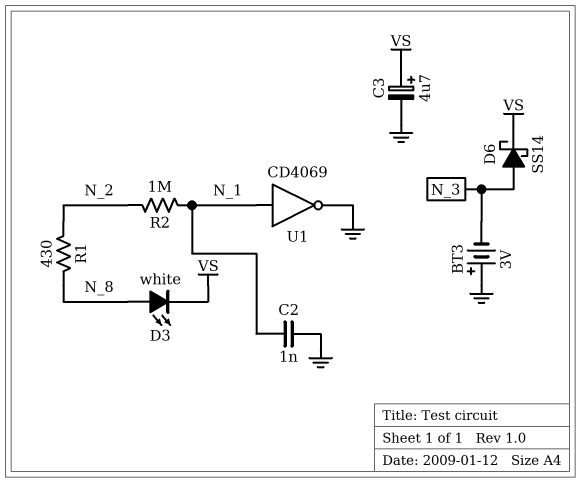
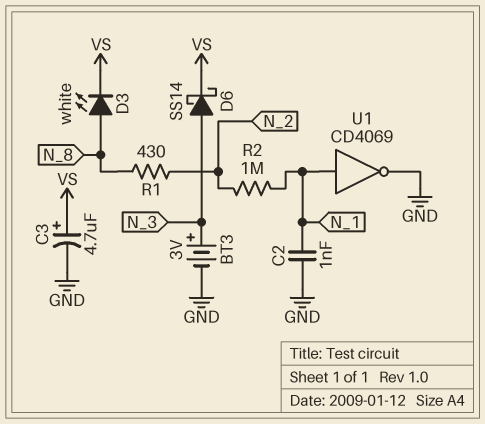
BT3: 3V (plus GND, minus N_3) -> 3V (plus N_3, minus GND)

